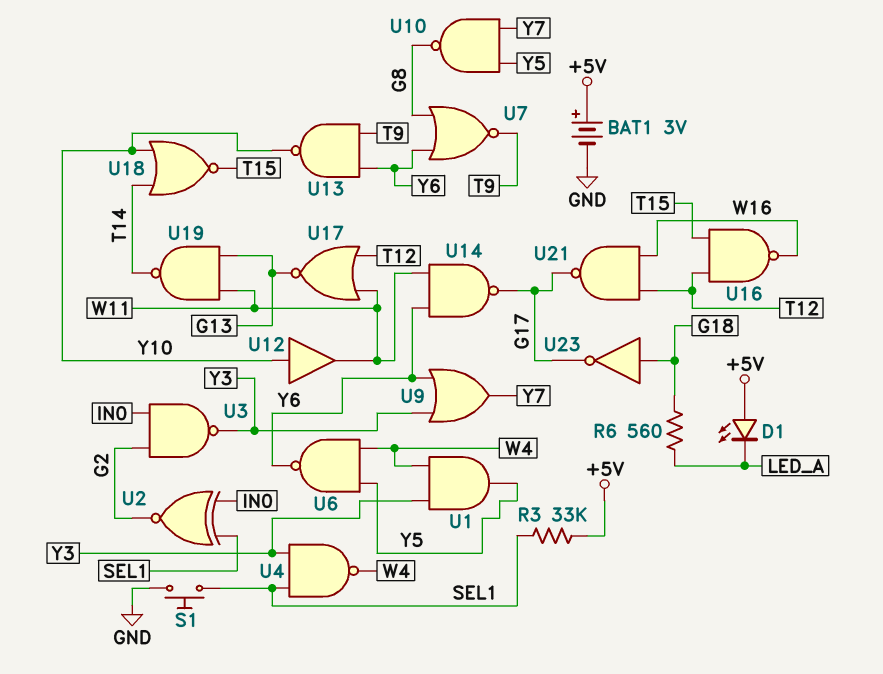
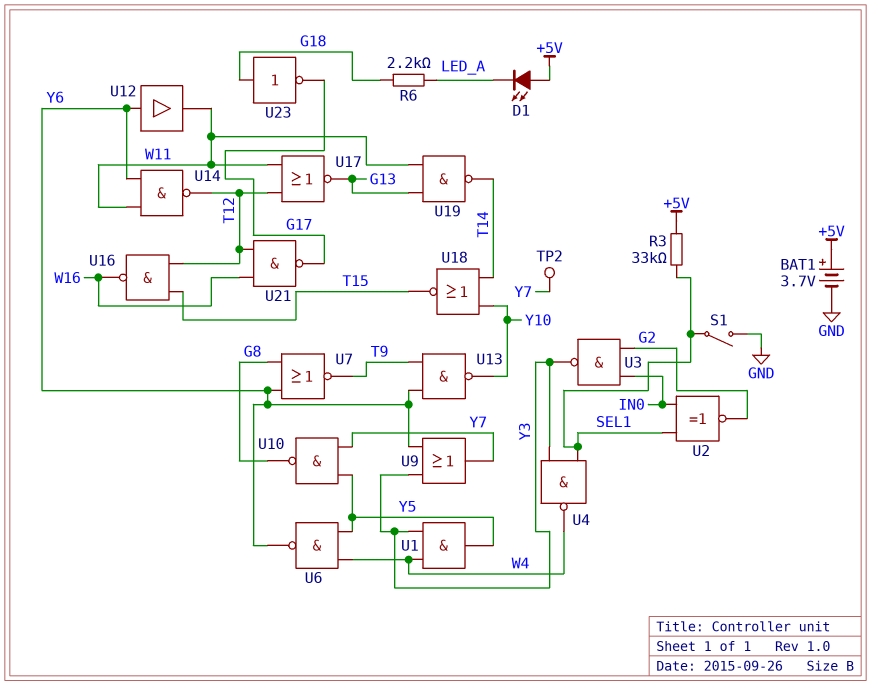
BAT1: 3V (plus +5V, minus GND) -> 3.7V (plus +5V, minus GND)
R6: 560 (G18, LED_A) -> 2.2k (G18, LED_A)
S1: button (GND, SEL1) -> switch (GND, SEL1)
TP2: none -> test point (Y7)
U12: buffer (in Y10, out W11) -> buffer (in Y6, out W11)
U14: NAND (in W11, in Y6, out G17) -> NAND (in W11, in Y6, out T12)

